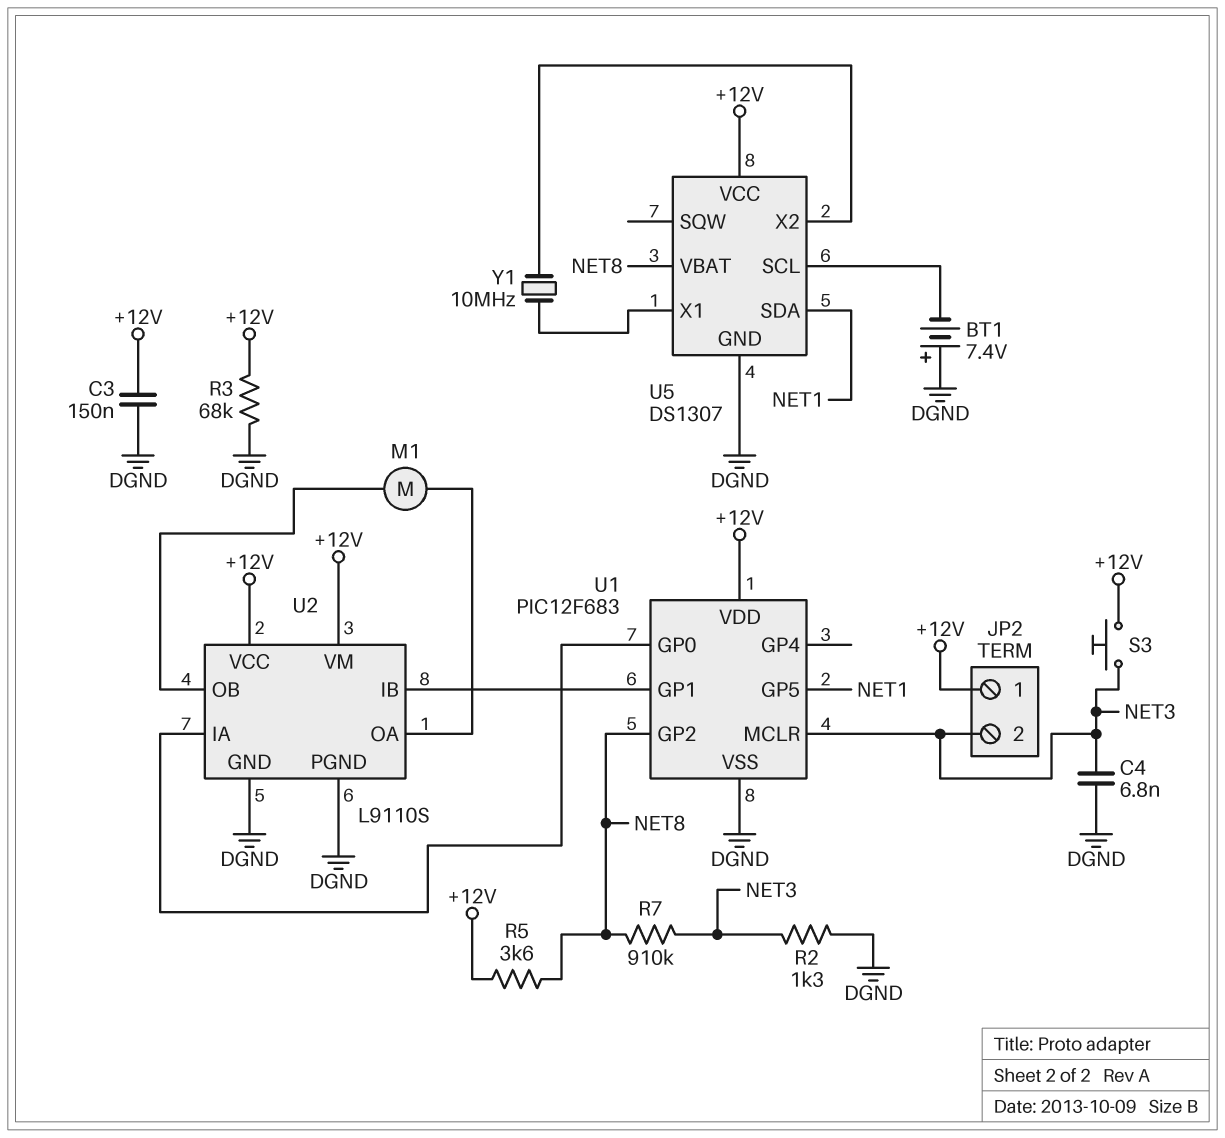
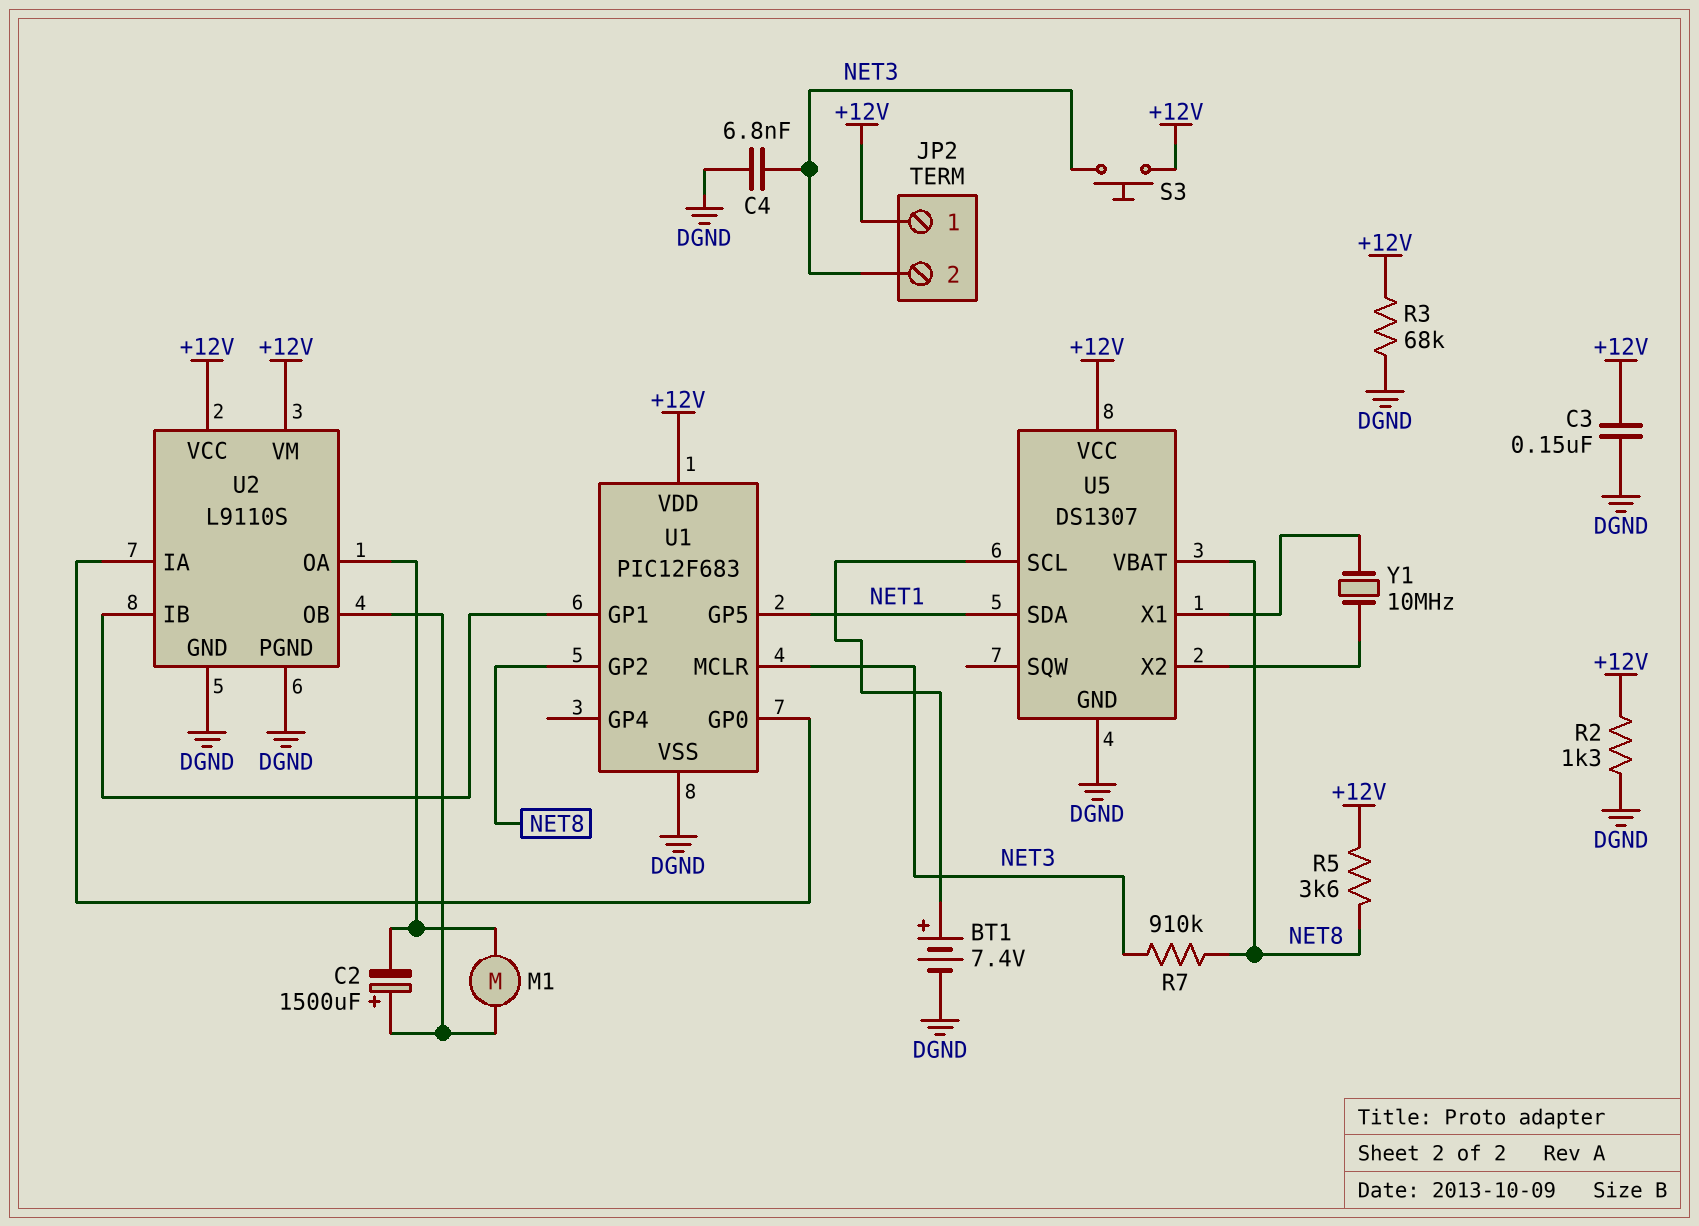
BT1: 7.4V (plus DGND, minus U5/SCL) -> 7.4V (plus U5/SCL, minus DGND)
C2: none -> 1500uF (plus U2/OB, minus U2/OA)
R2: 1.3k (DGND, NET3) -> 1.3k (+12V, DGND)

